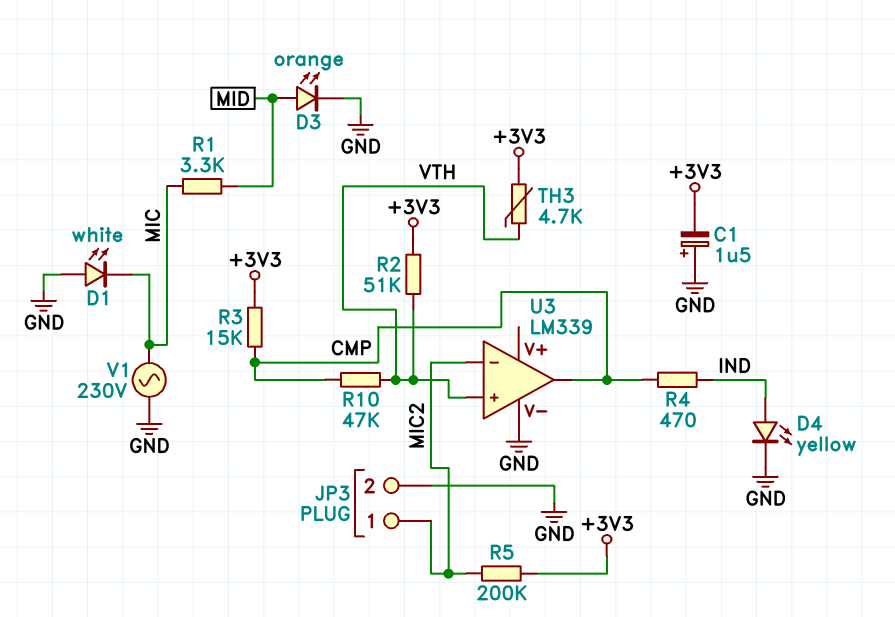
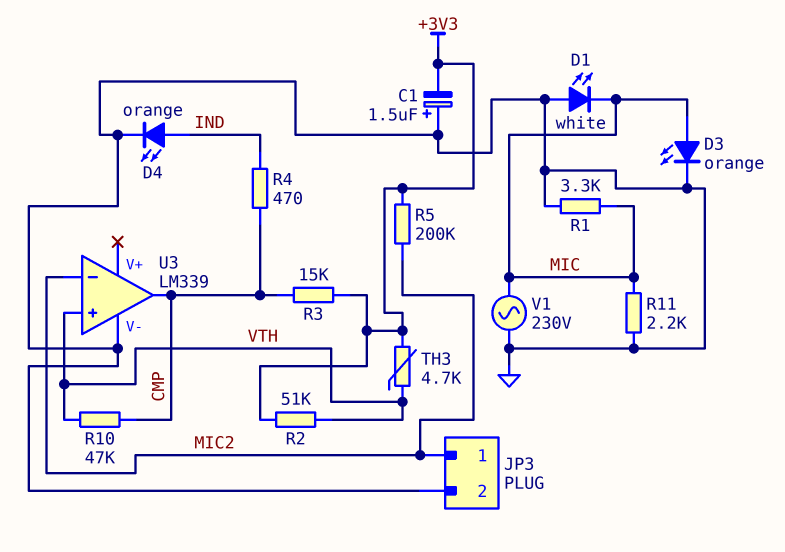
D3: LED orange (A MID, K GND) -> LED orange (A MIC, K GND)
D4: LED yellow (A IND, K GND) -> LED orange (A IND, K GND)
R1: 3.3k (MIC, MID) -> 3.3k (GND, MIC)
R11: none -> 2.2k (GND, MIC)

